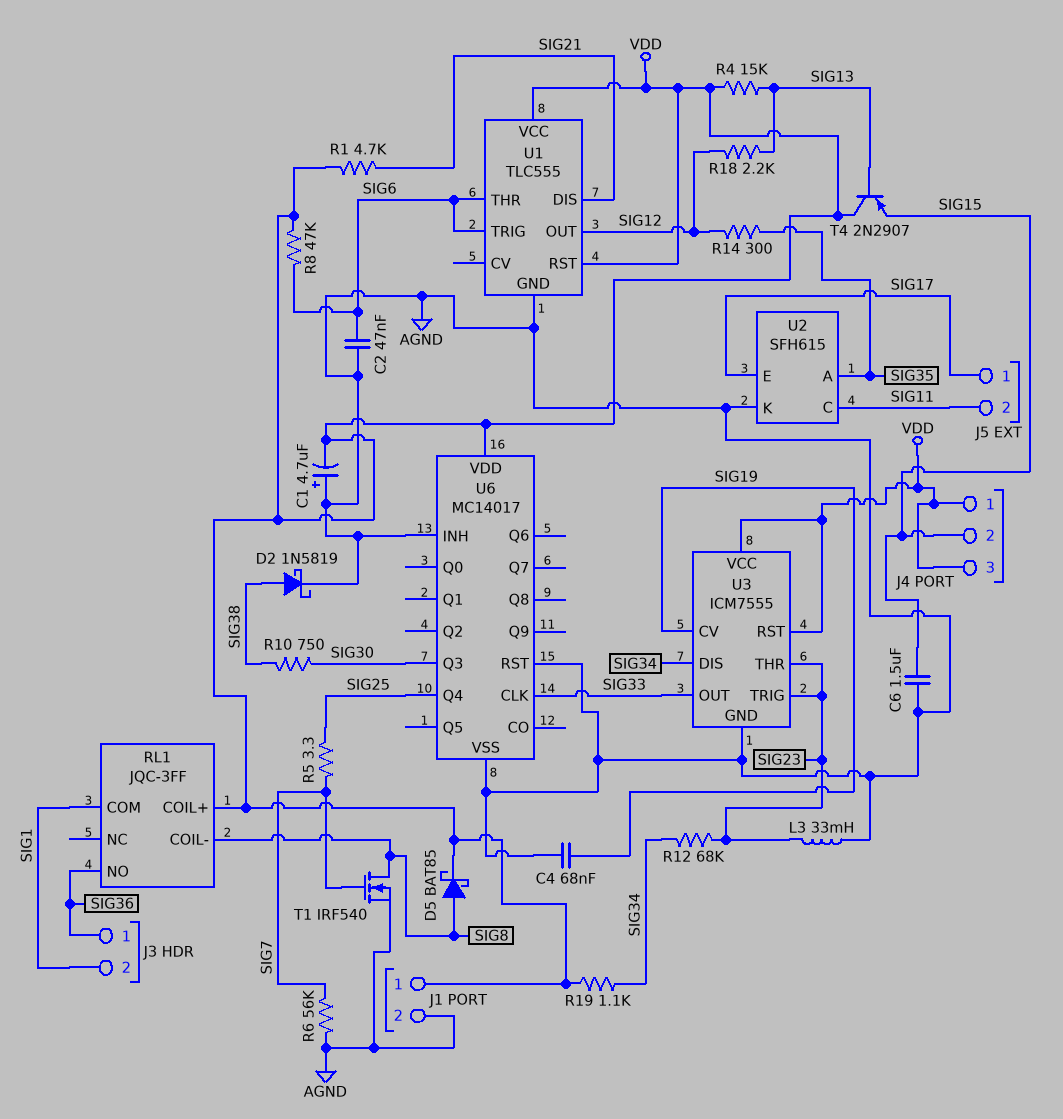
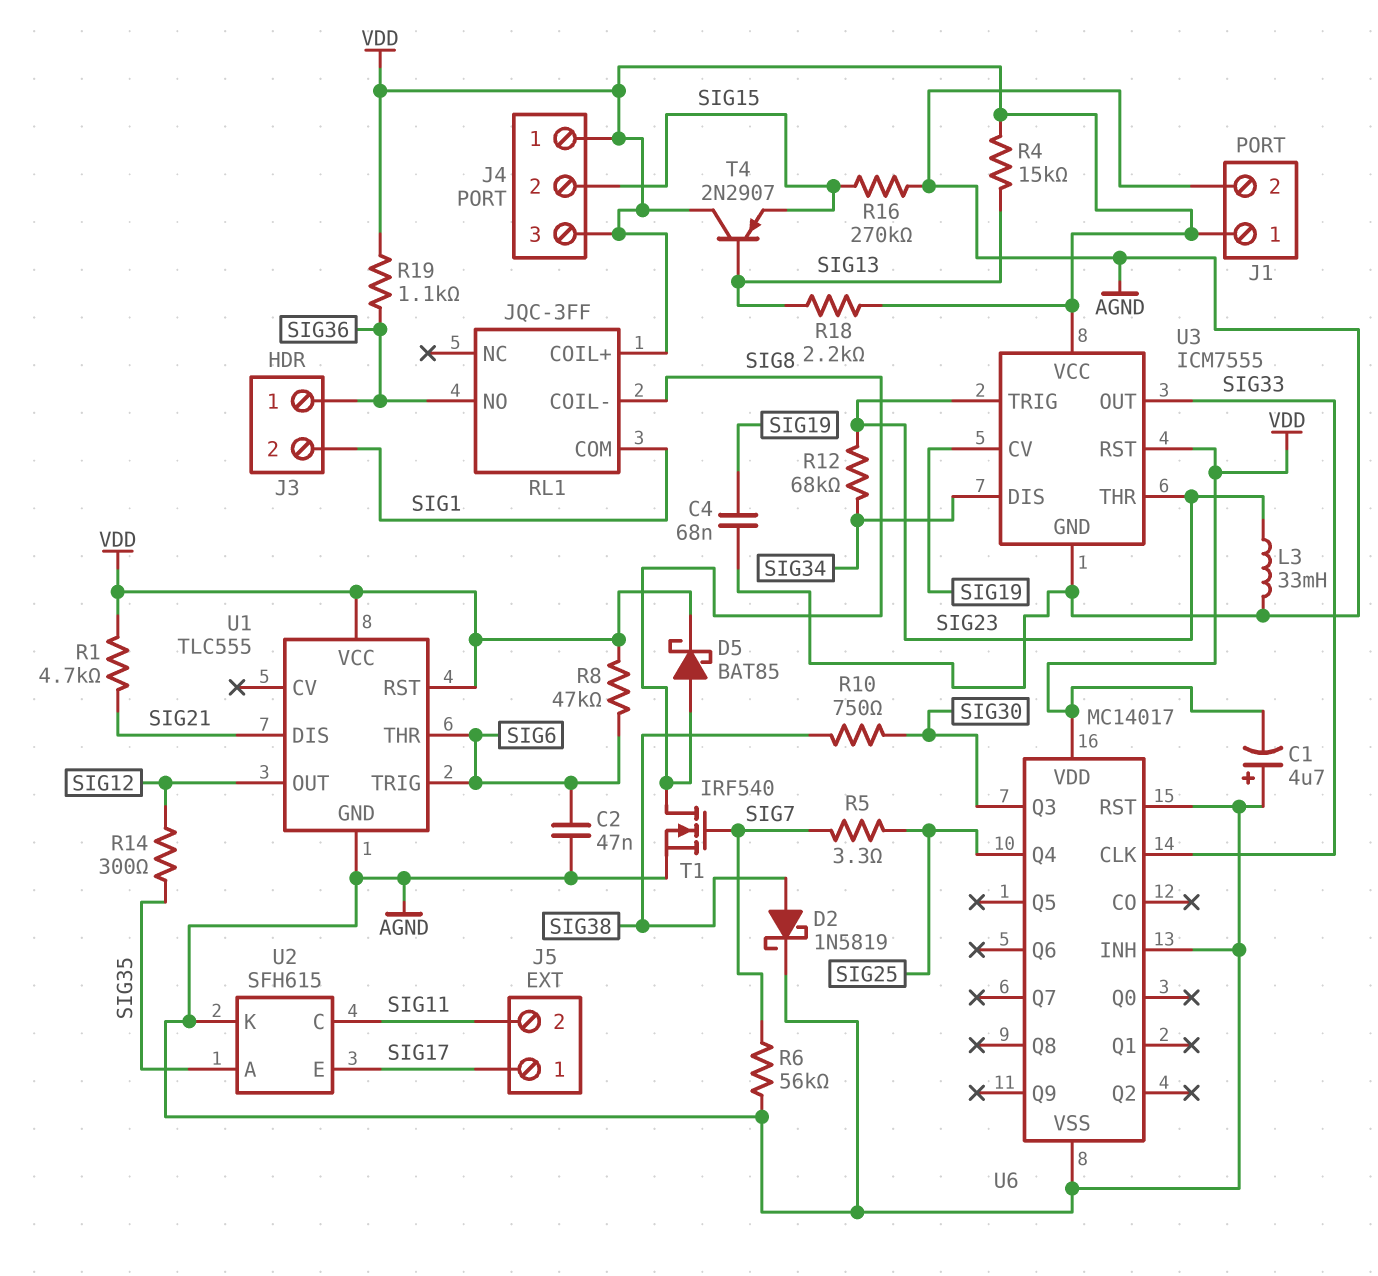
C6: 1.5uF (AGND, SIG15) -> none
R16: none -> 270k (AGND, SIG15)
R18: 2.2k (SIG12, SIG13) -> 2.2k (SIG13, VDD)
R19: 1.1k (SIG34, VDD) -> 1.1k (SIG36, VDD)

